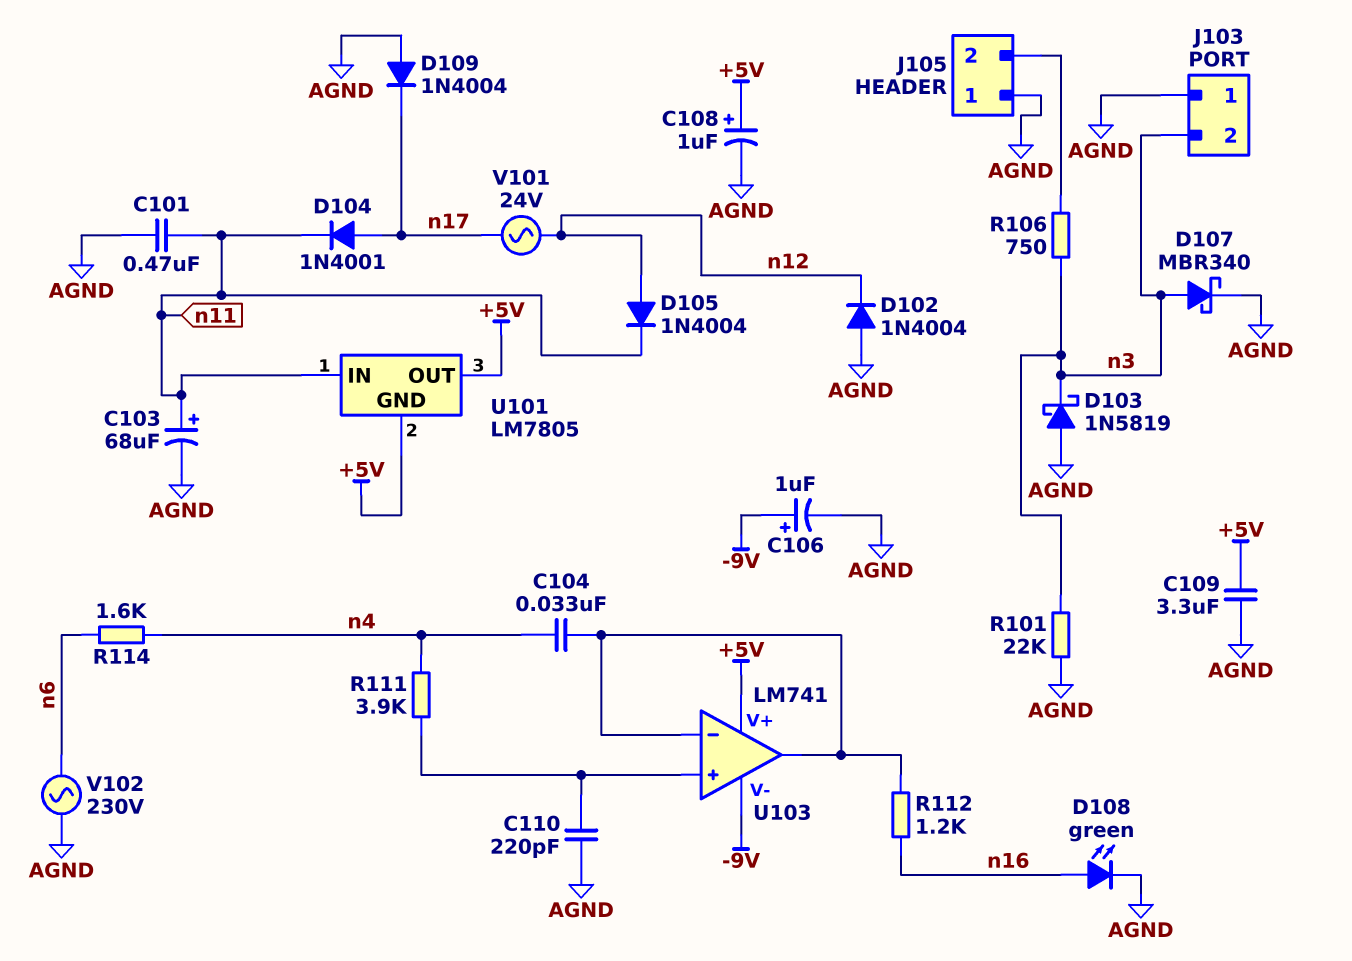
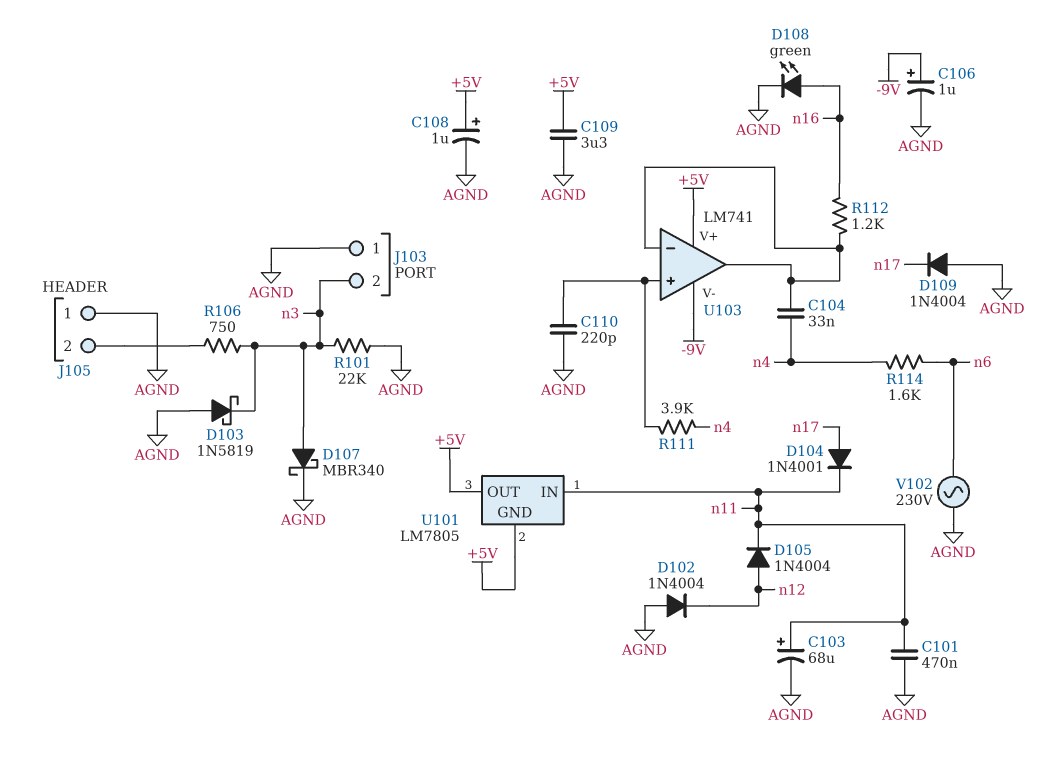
V101: AC 24V (n12, n17) -> none

